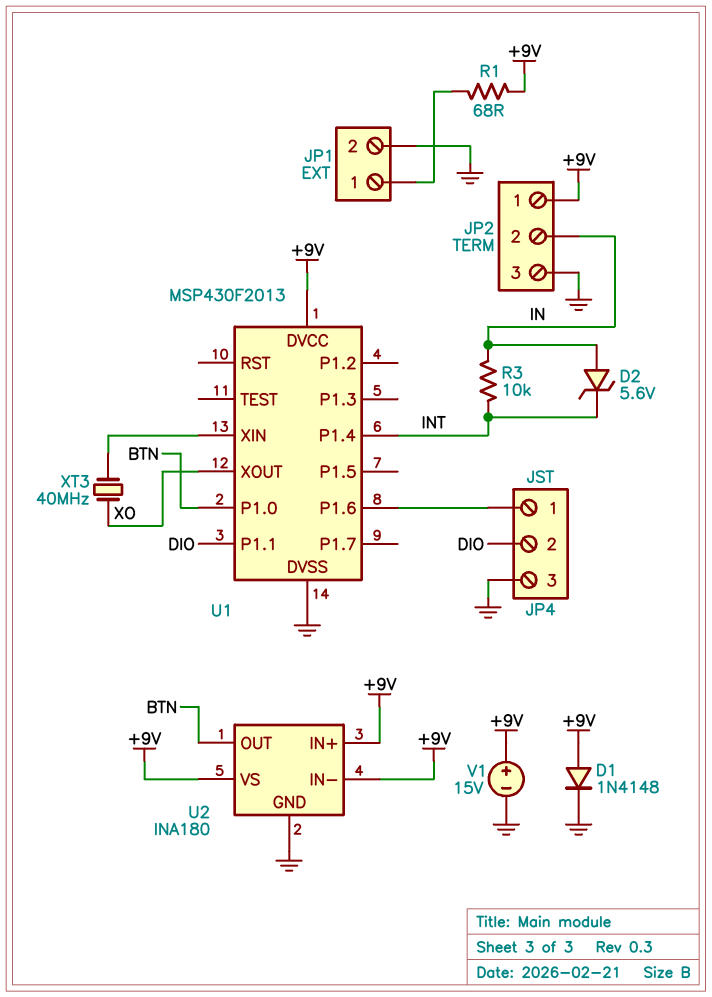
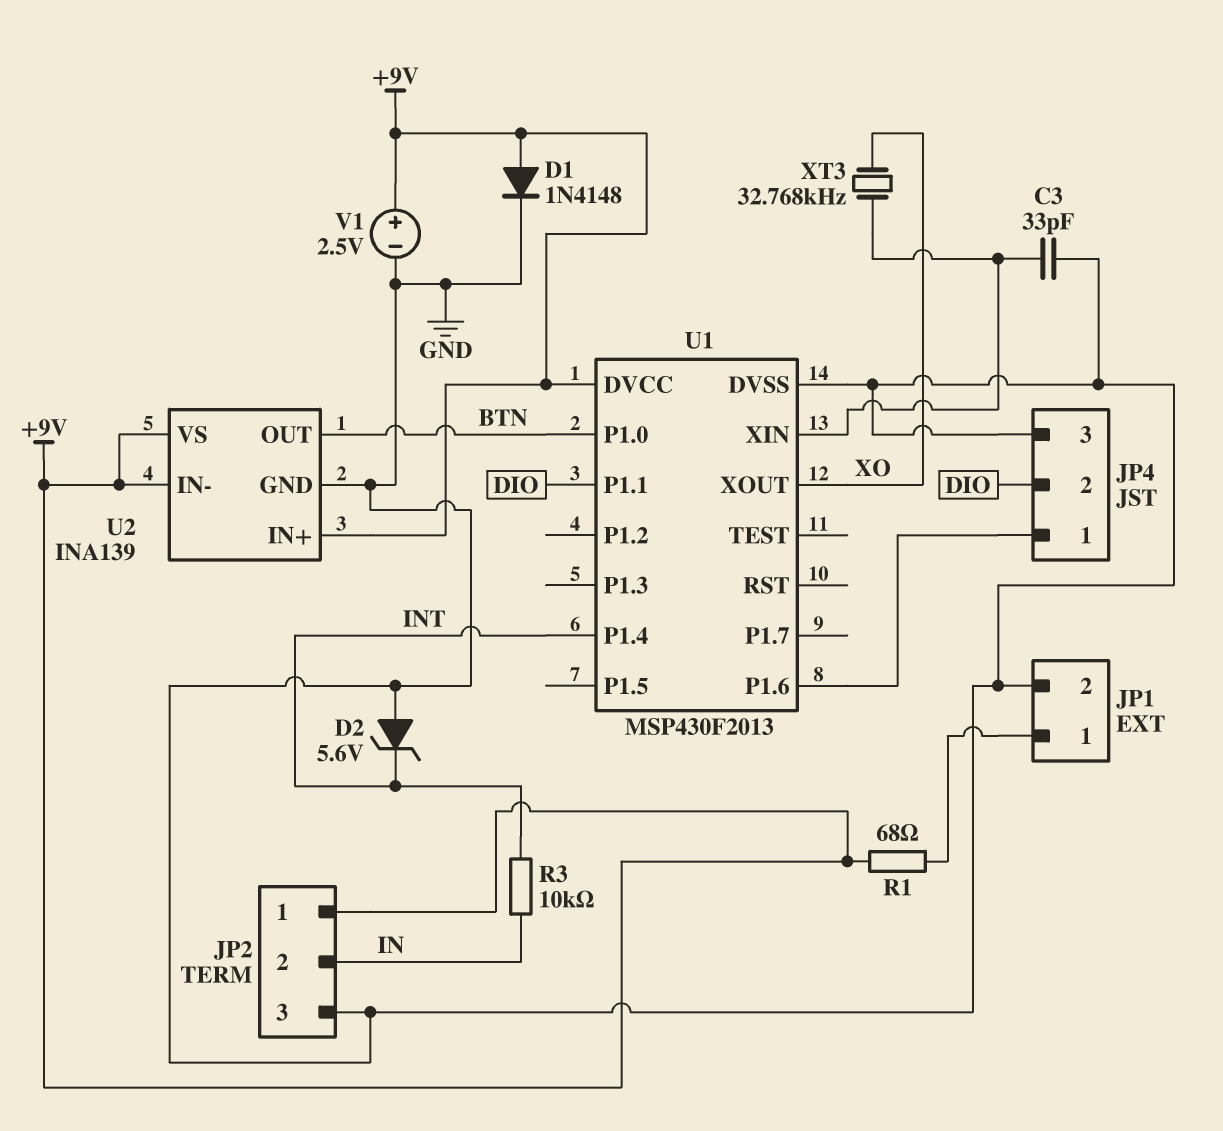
C3: none -> 33pF (GND, U1/XIN)
D2: zener 5.6V (A IN, K INT) -> zener 5.6V (A GND, K INT)
U2: INA180 -> INA139
V1: 15V (plus +9V, minus GND) -> 2.5V (plus +9V, minus GND)
XT3: 40MHz (U1/XIN, XO) -> 32.768kHz (U1/XIN, XO)

